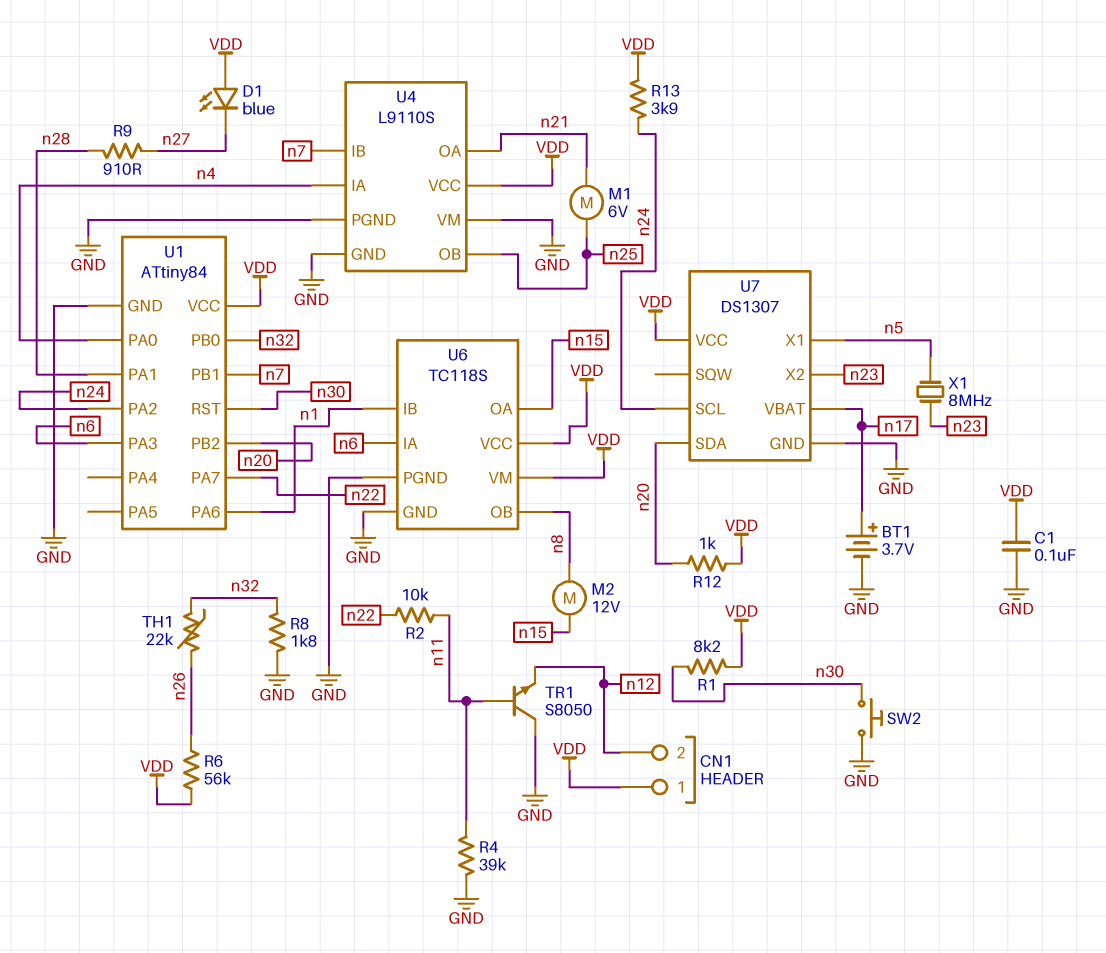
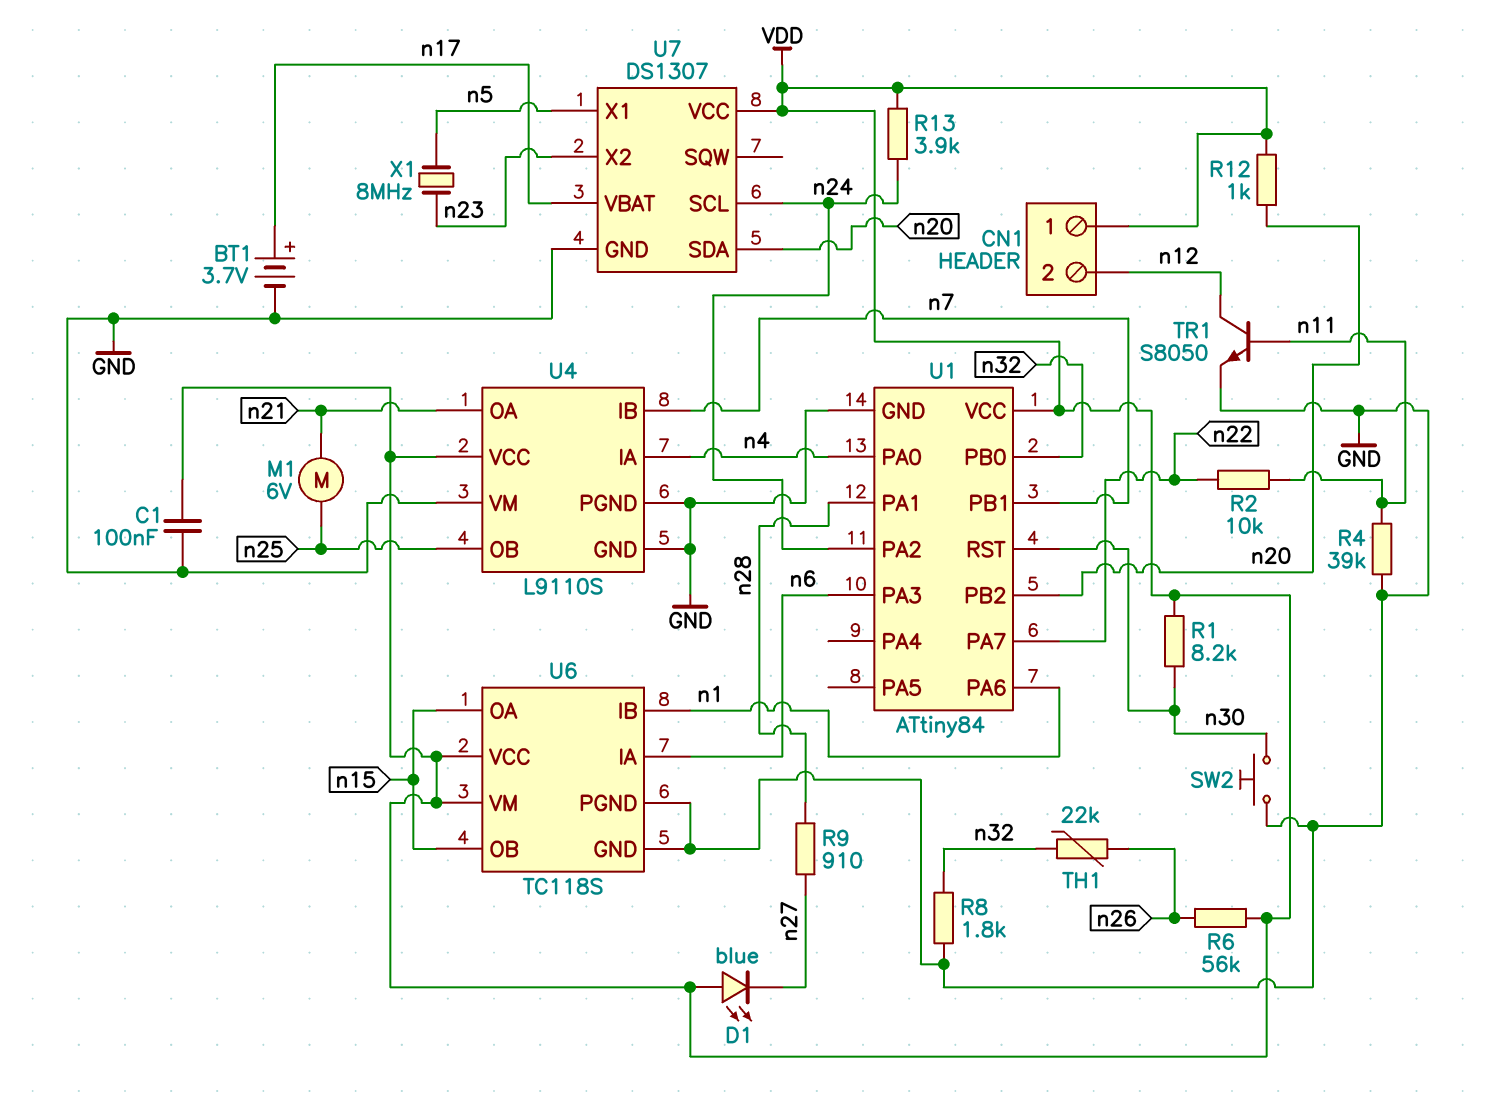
M2: motor 12V (n8, n15) -> none
TR1: NPN S8050 (B n11, C GND, E n12) -> NPN S8050 (B n11, C n12, E GND)
U6 pin OB: n8 -> n15

